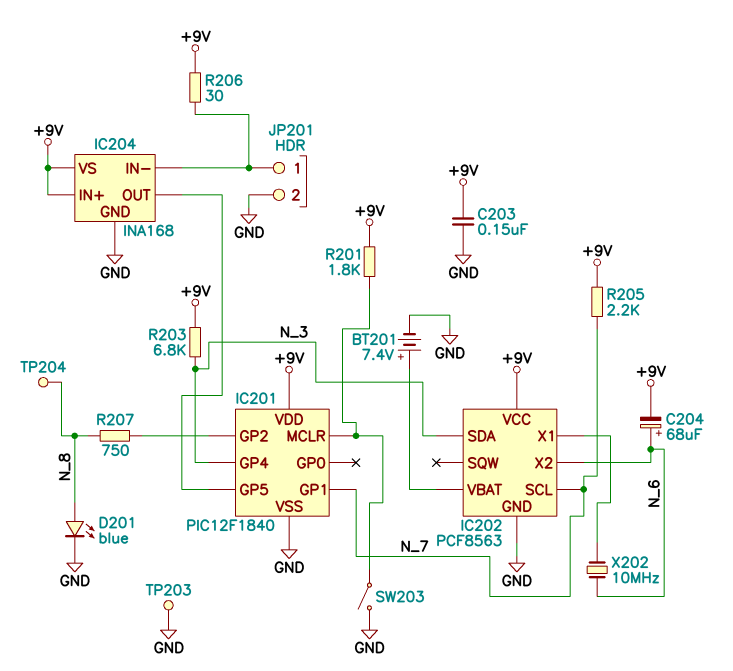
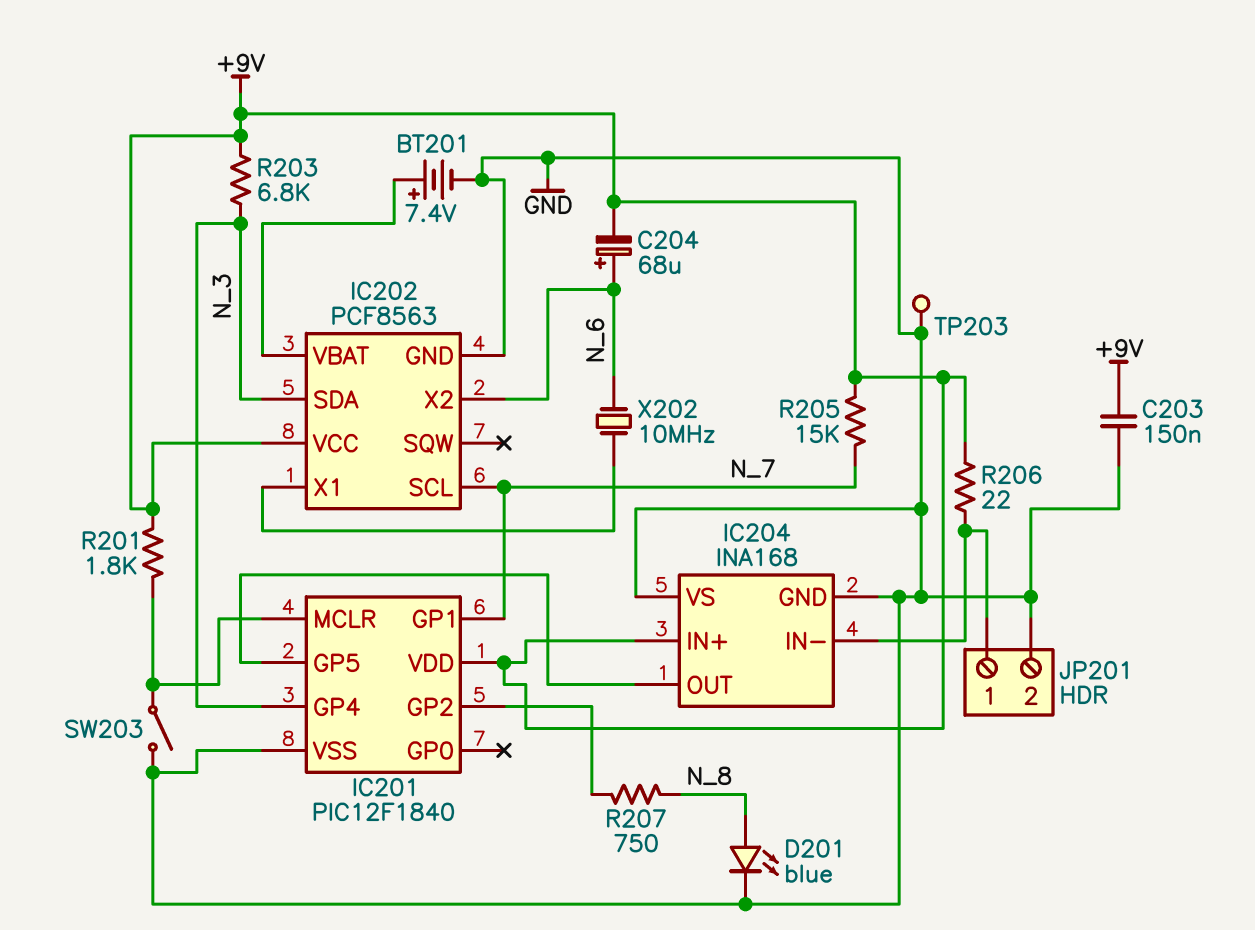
IC204 pin VS: +9V -> GND
R205: 2.2k (+9V, N_7) -> 15k (+9V, N_7)
R206: 30 (+9V, IC204/IN-) -> 22 (+9V, IC204/IN-)
TP204: test point (N_8) -> none

